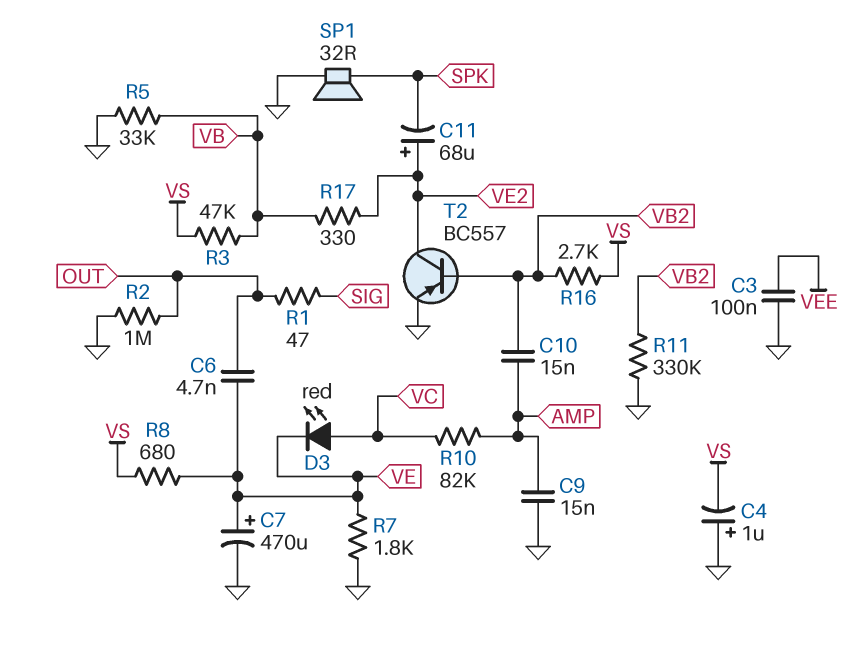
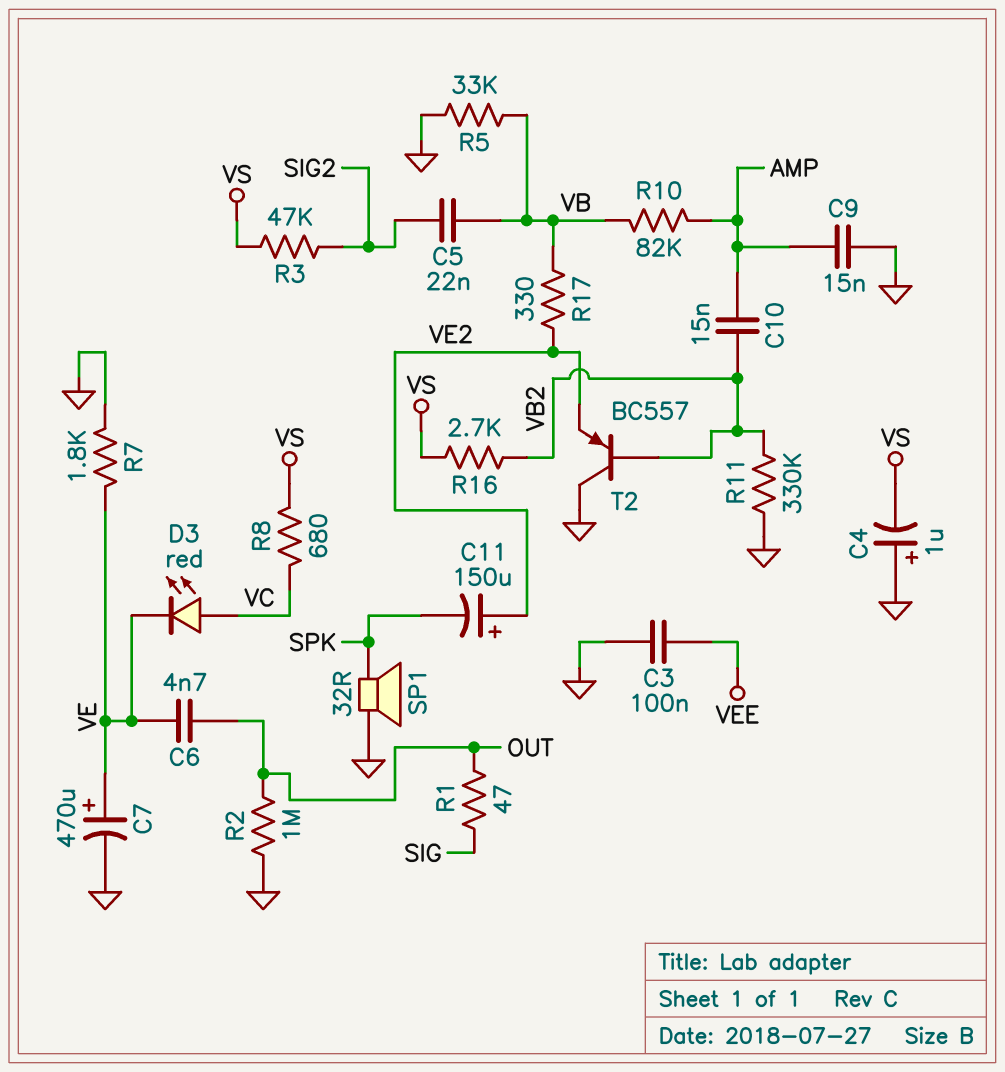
C5: none -> 22nF (SIG2, VB)
C11: 68uF (plus VE2, minus SPK) -> 150uF (plus VE2, minus SPK)
R3: 47k (VB, VS) -> 47k (SIG2, VS)
R8: 680 (VE, VS) -> 680 (VC, VS)
R10: 82k (AMP, VC) -> 82k (AMP, VB)
T2: PNP BC557 (B VB2, C VE2, E GND) -> PNP BC557 (B VB2, C GND, E VE2)

